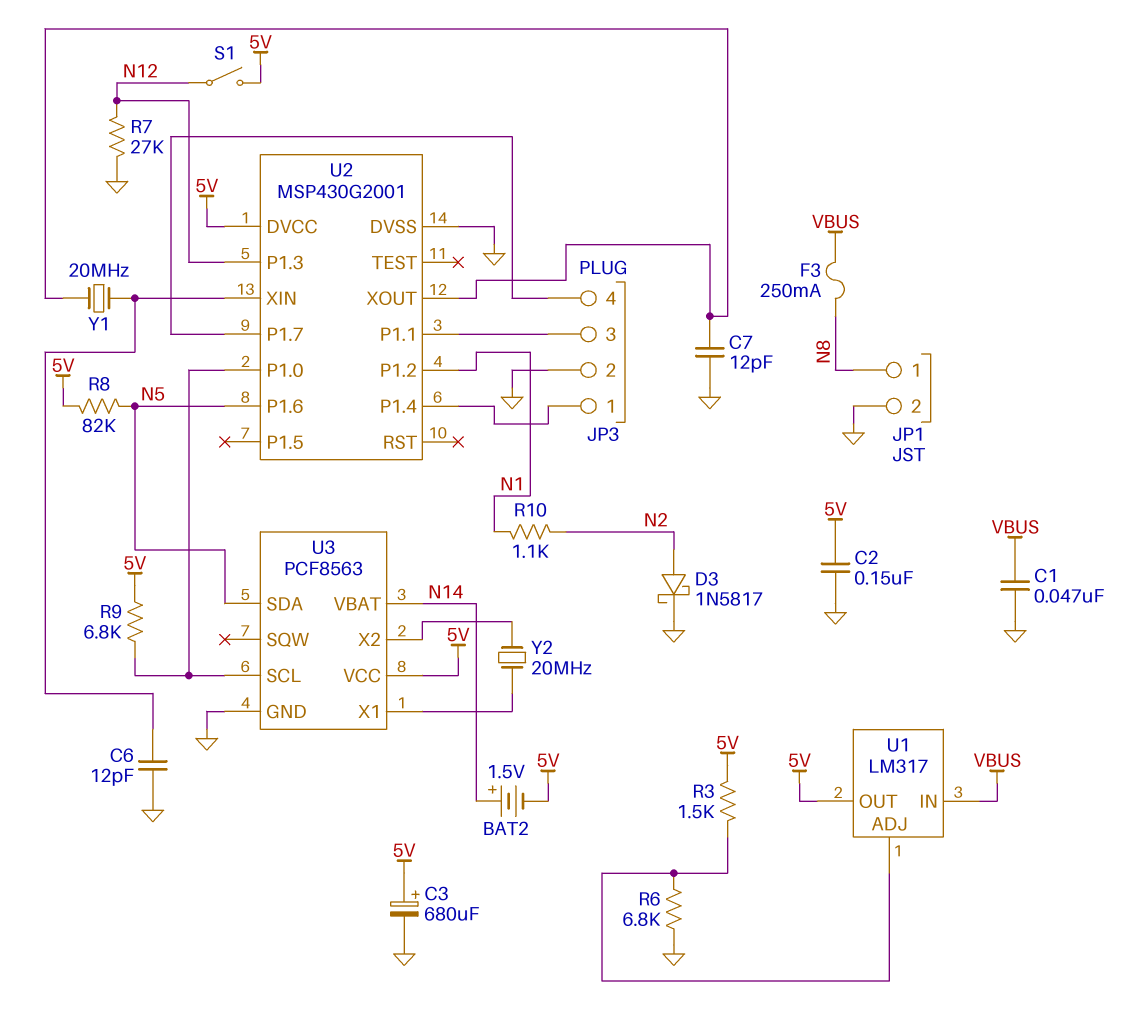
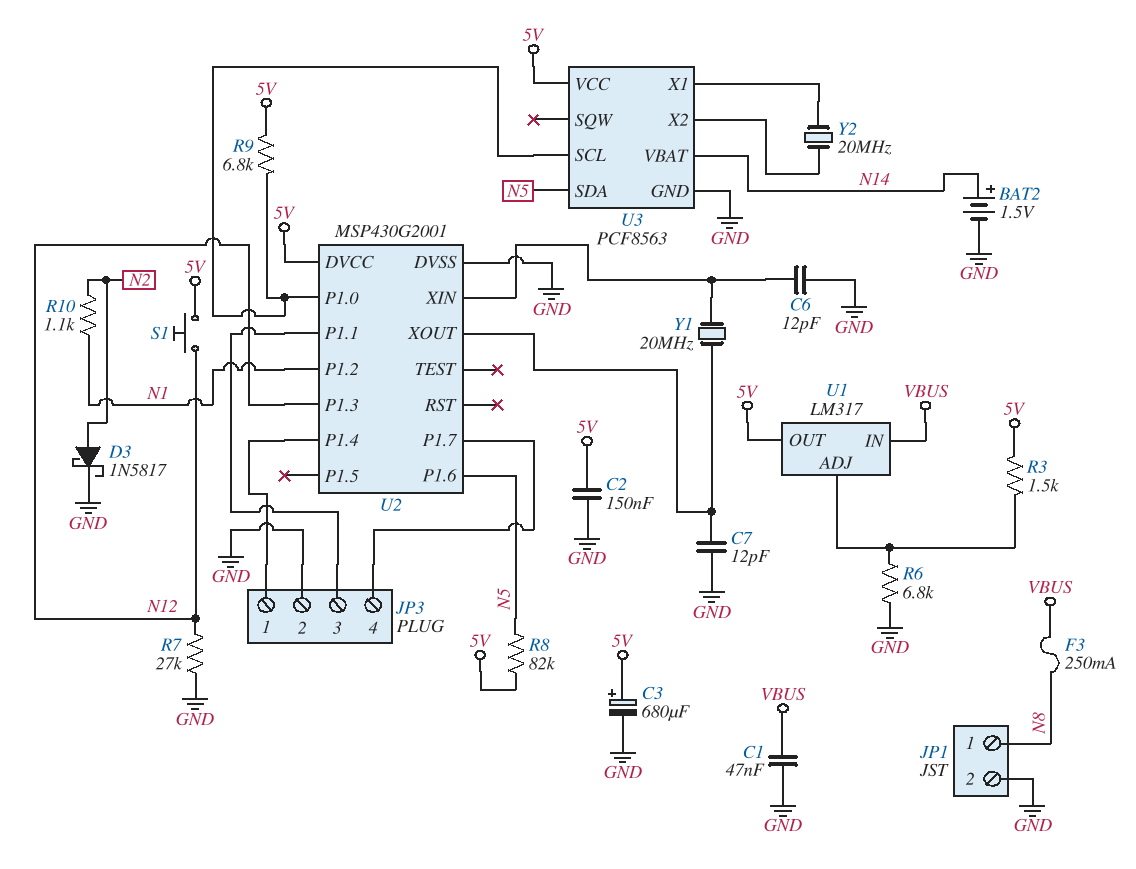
BAT2: 1.5V (plus N14, minus 5V) -> 1.5V (plus N14, minus GND)
S1: switch (5V, N12) -> button (5V, N12)

